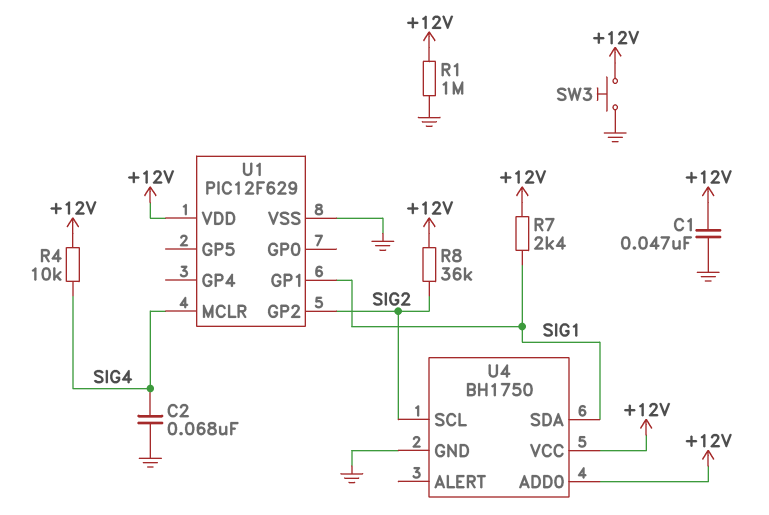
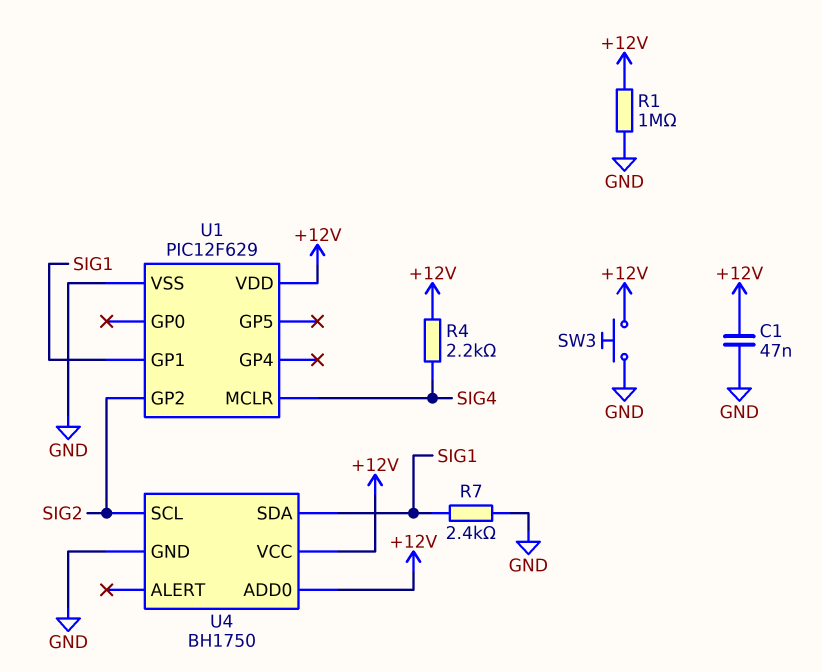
C2: 68nF (GND, SIG4) -> none
R4: 10k (+12V, SIG4) -> 2.2k (+12V, SIG4)
R7: 2.4k (+12V, SIG1) -> 2.4k (GND, SIG1)
R8: 36k (+12V, SIG2) -> none

